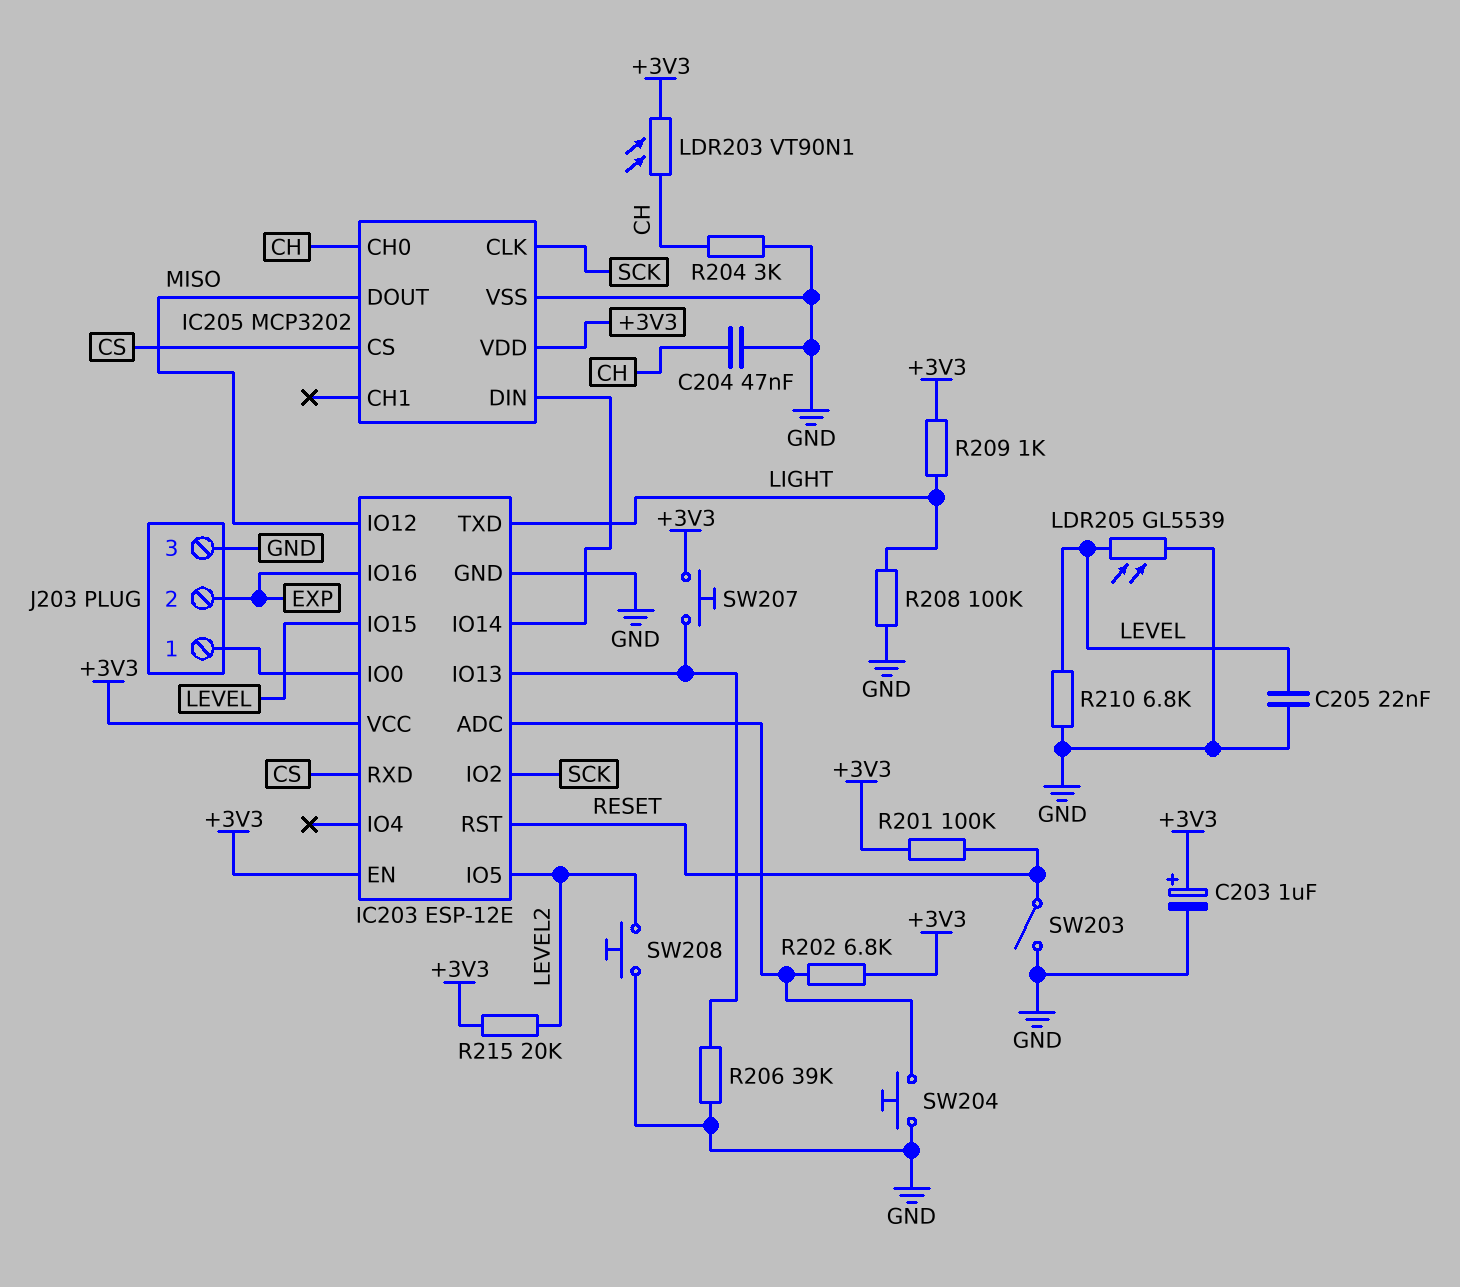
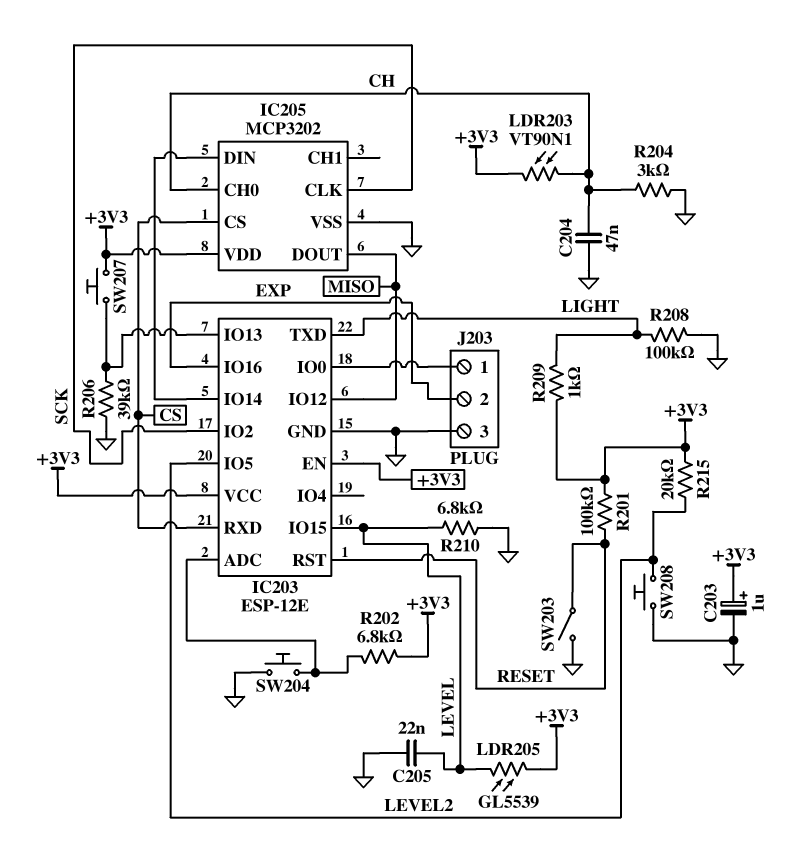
LDR205: GL5539 (GND, LEVEL) -> GL5539 (+3V3, LEVEL)

